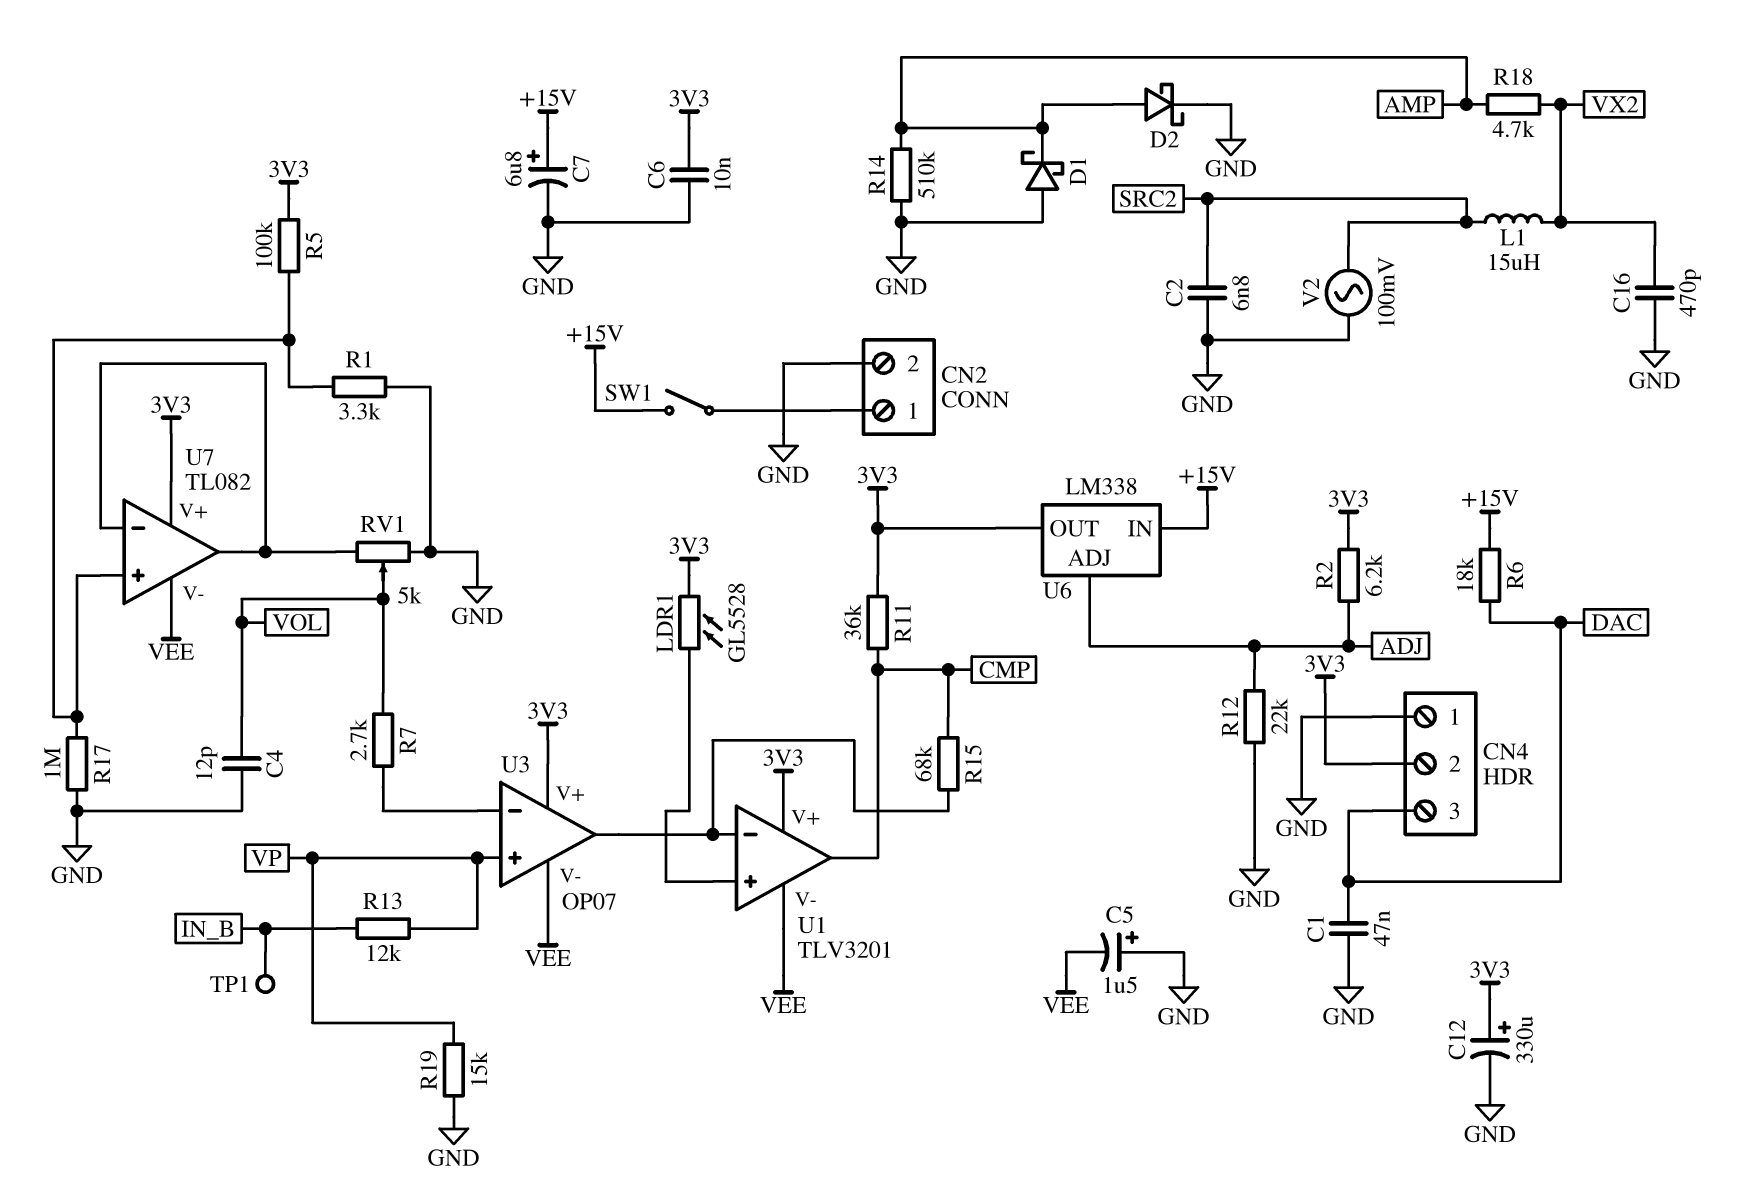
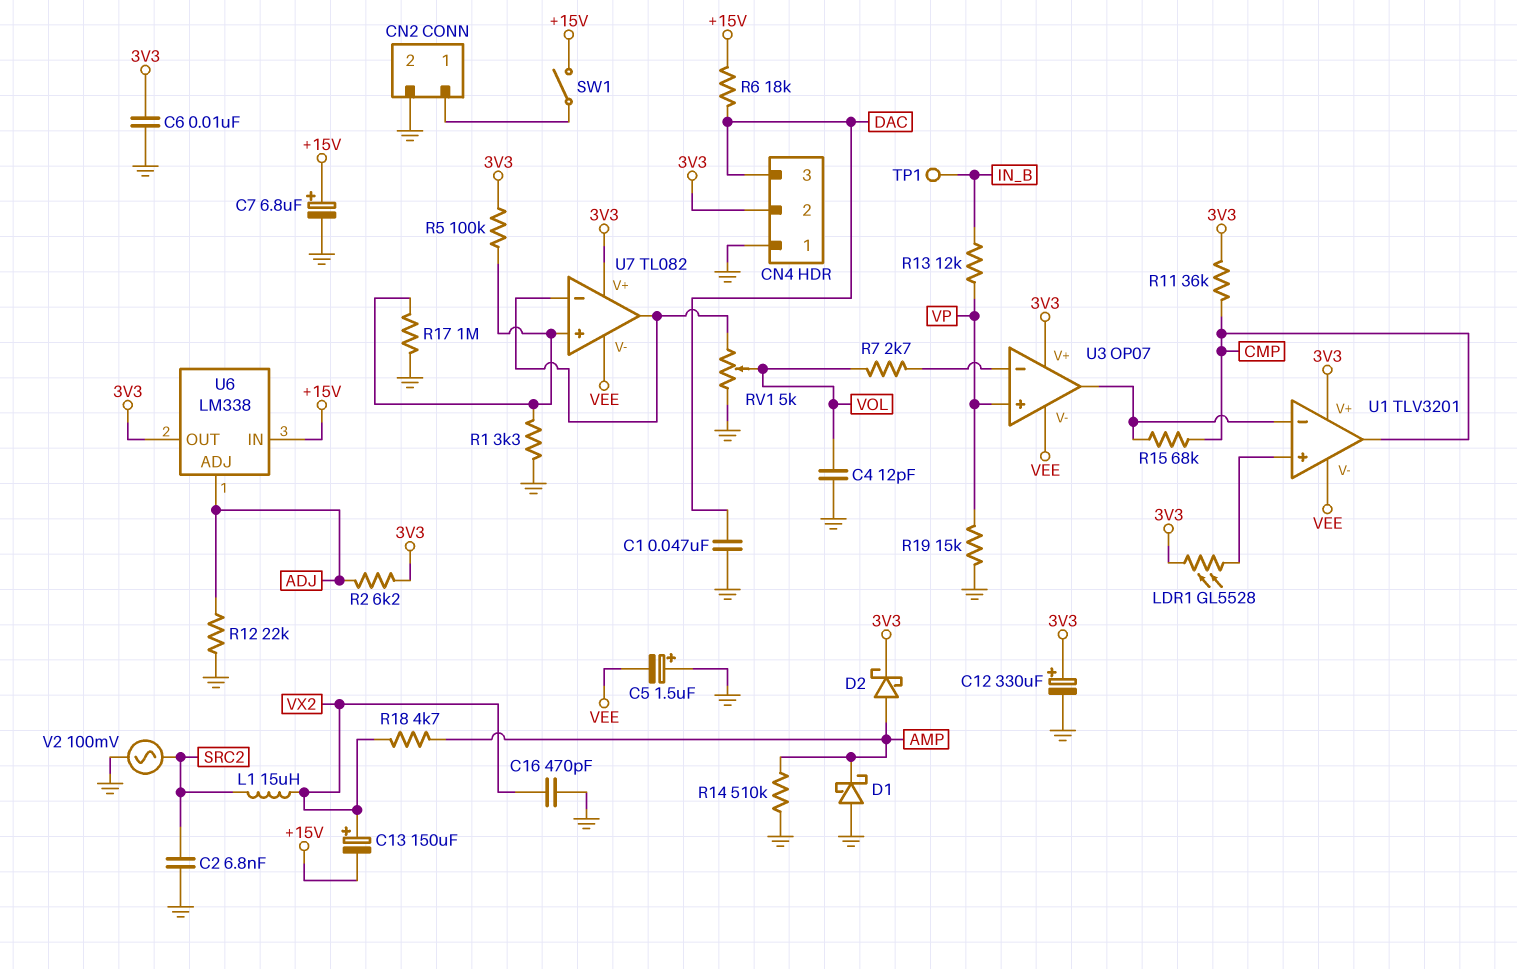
C13: none -> 150uF (plus VX2, minus +15V)
D2: schottky (A AMP, K GND) -> schottky (A AMP, K 3V3)

